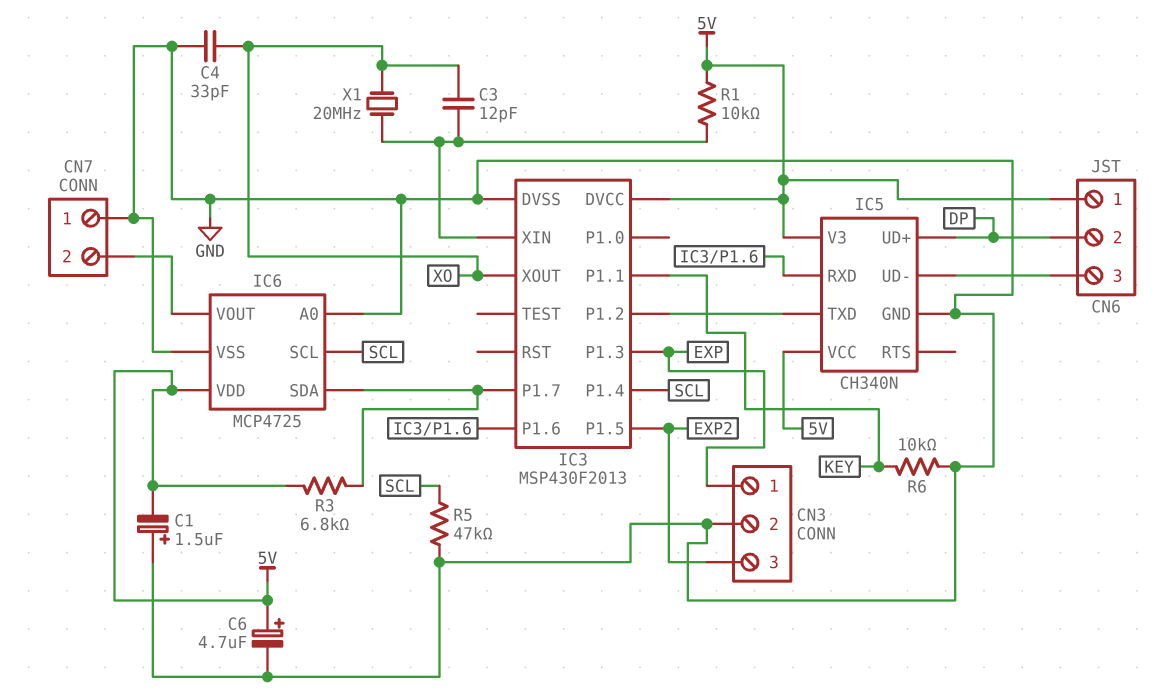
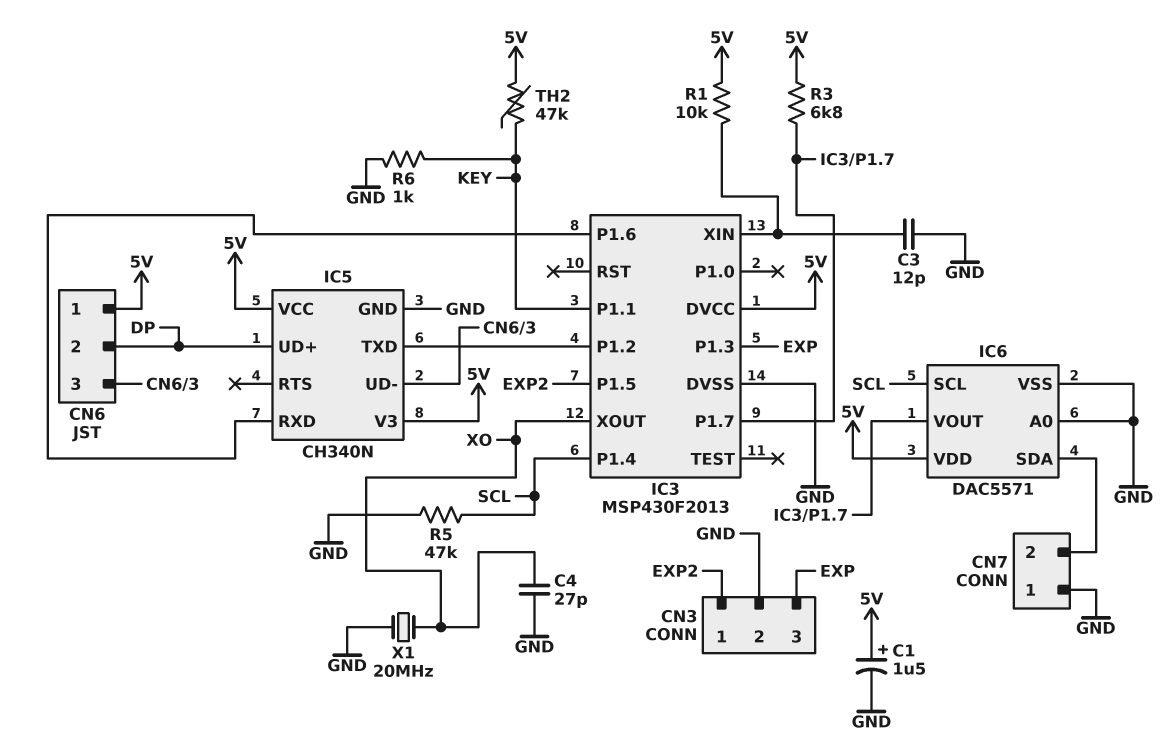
C1: 1.5uF (plus GND, minus 5V) -> 1.5uF (plus 5V, minus GND)
C3: 12pF (IC3/XIN, XO) -> 12pF (GND, IC3/XIN)
C4: 33pF (GND, XO) -> 27pF (GND, XO)
C6: 4.7uF (plus 5V, minus GND) -> none
CN3 pin 1: EXP -> EXP2
CN3 pin 3: EXP2 -> EXP
IC6: MCP4725 -> DAC5571
IC6 pin SDA: IC3/P1.7 -> CN7/2
IC6 pin VOUT: CN7/2 -> IC3/P1.7
R6: 10k (GND, KEY) -> 1k (GND, KEY)
TH2: none -> 47k (5V, KEY)
X1: 20MHz (IC3/XIN, XO) -> 20MHz (GND, XO)

